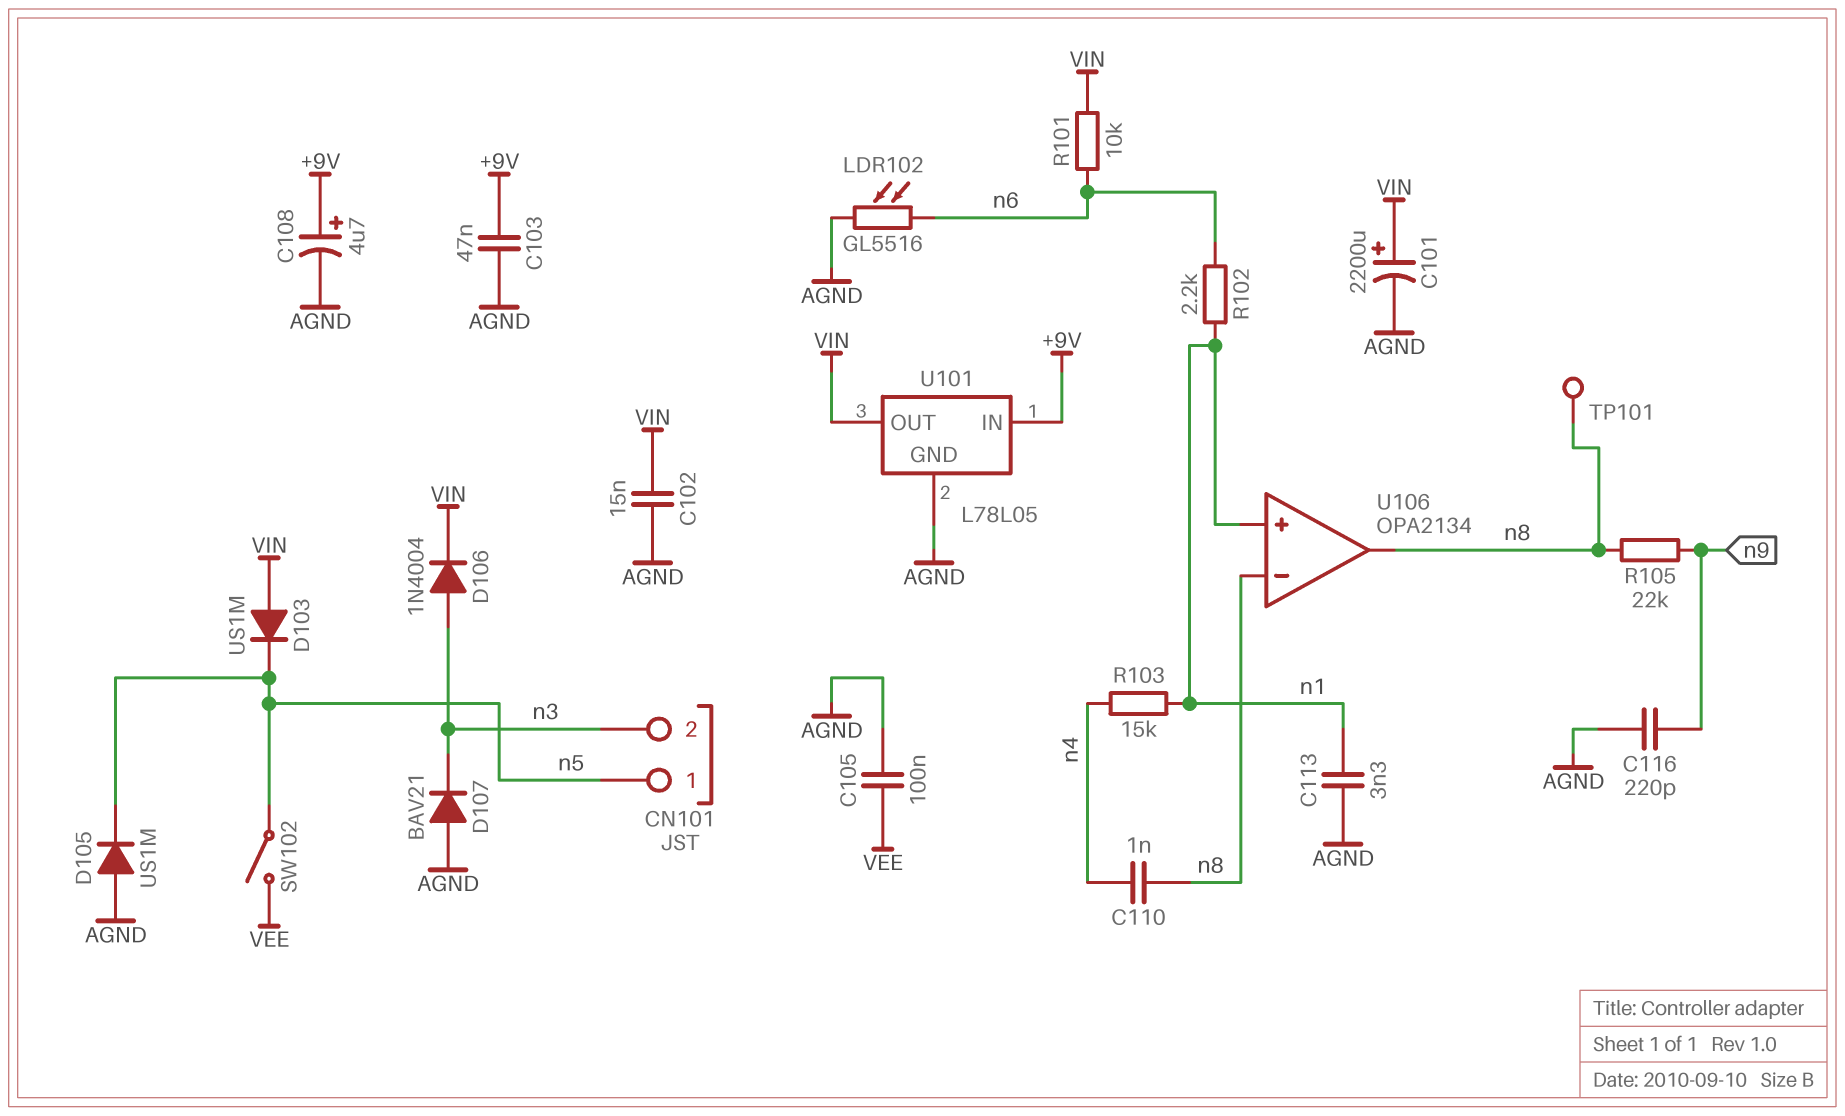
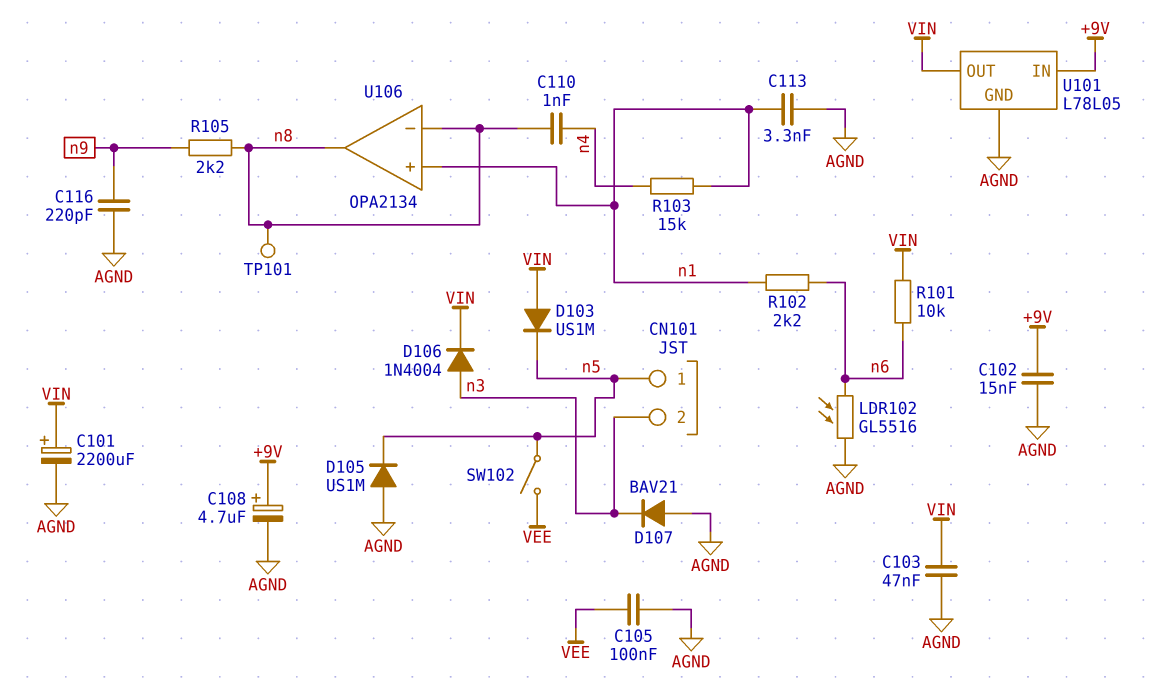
C102: 15nF (AGND, VIN) -> 15nF (+9V, AGND)
C103: 47nF (+9V, AGND) -> 47nF (AGND, VIN)
R105: 22k (n8, n9) -> 2.2k (n8, n9)

